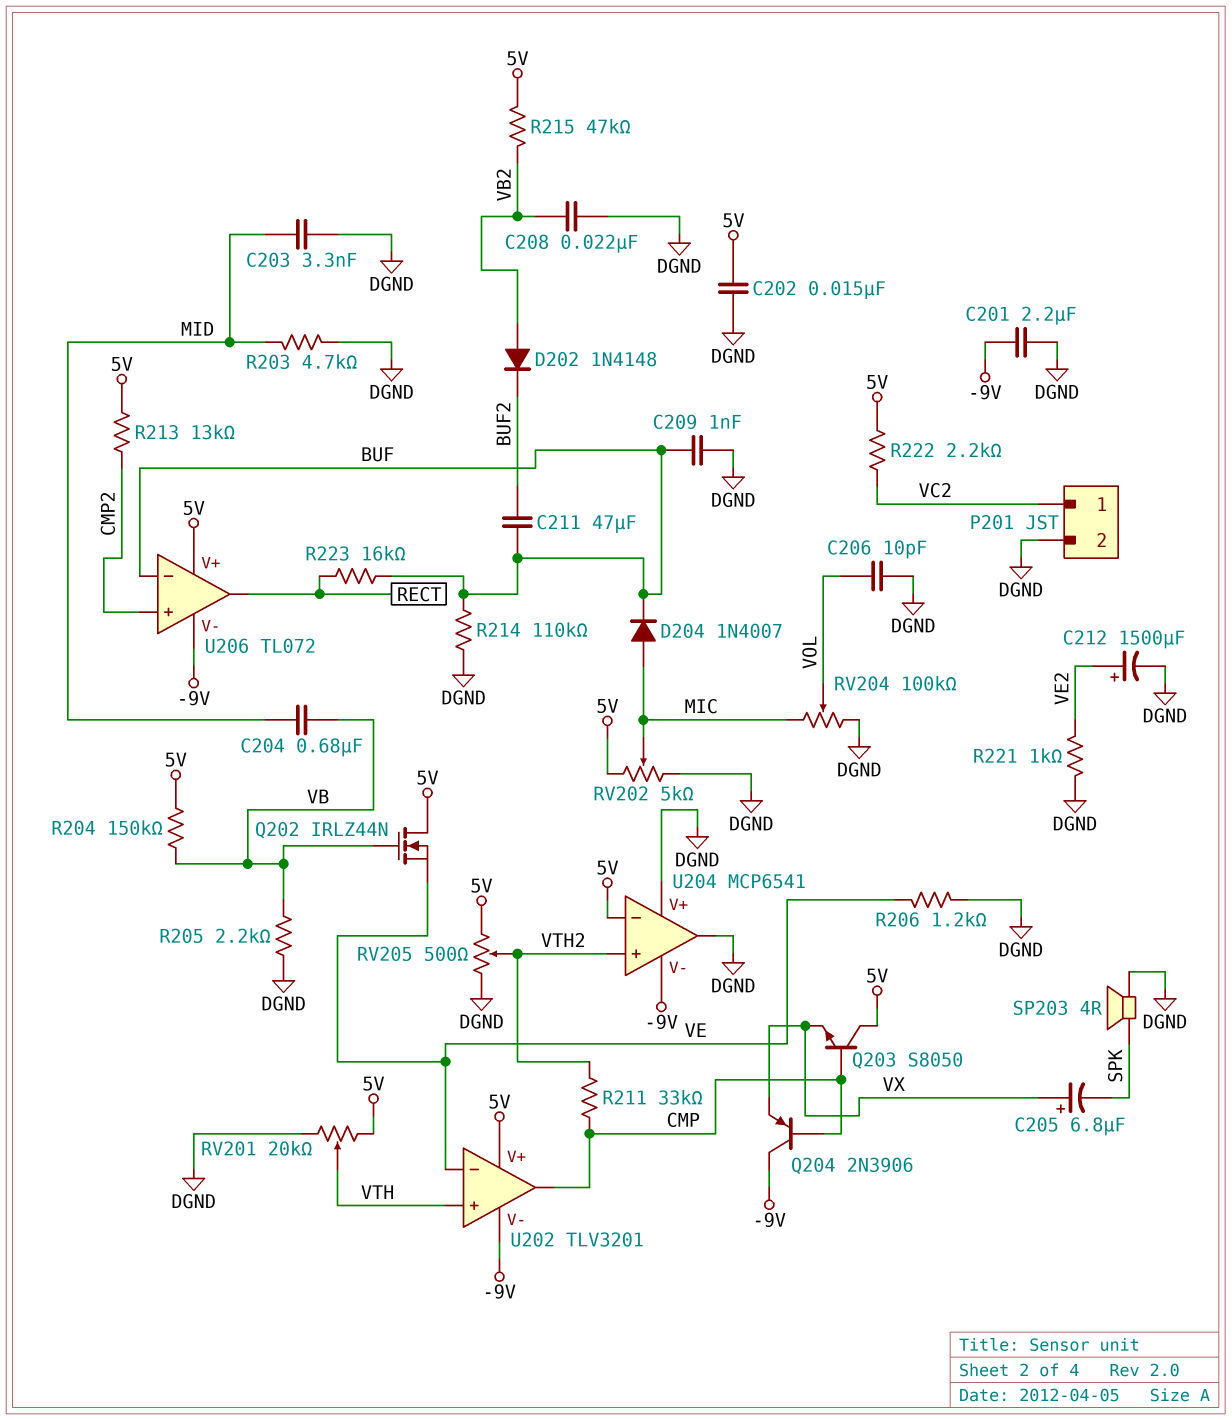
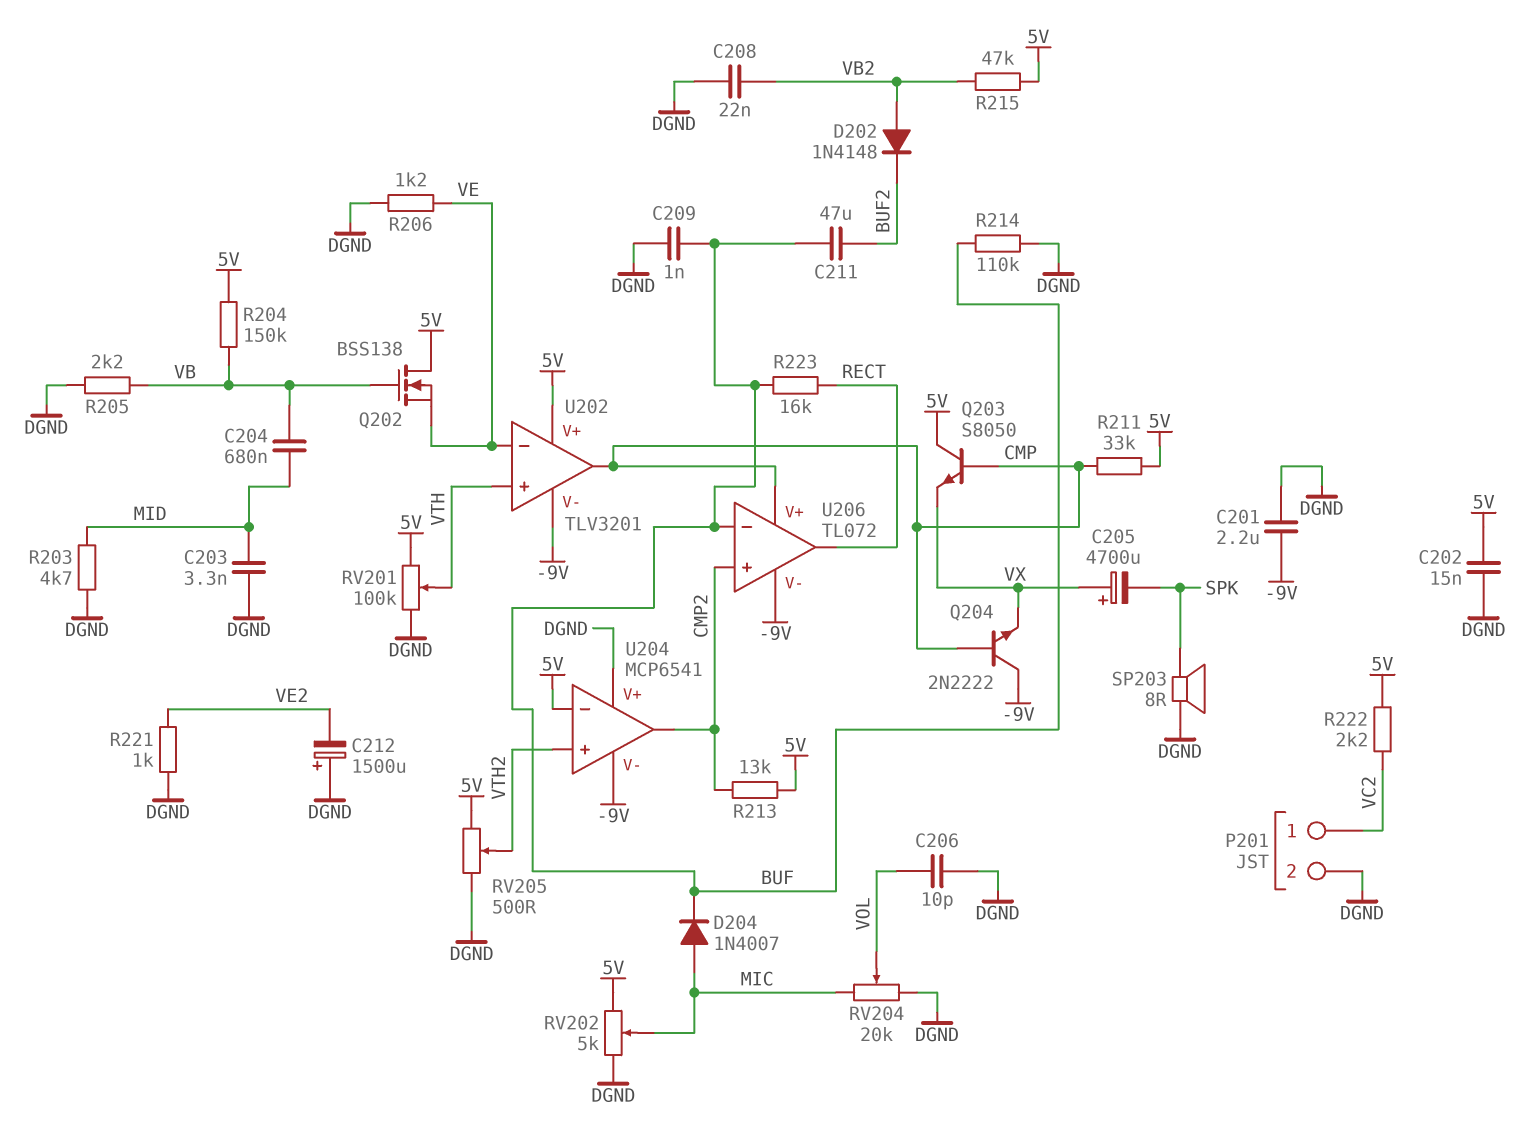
C205: 6.8uF (plus VX, minus SPK) -> 4700uF (plus VX, minus SPK)
C212: 1500uF (plus VE2, minus DGND) -> 1500uF (plus DGND, minus VE2)
Q202: NMOS IRLZ44N (G VB, D 5V, S VE) -> NMOS BSS138 (G VB, D 5V, S VE)
Q204: PNP 2N3906 (B CMP, C -9V, E VX) -> NPN 2N2222 (B CMP, C -9V, E VX)
R211: 33k (CMP, VTH2) -> 33k (5V, CMP)
RV201: 20k (5V, DGND, wiper VTH) -> 100k (5V, DGND, wiper VTH)
RV204: 100k (DGND, MIC, wiper VOL) -> 20k (DGND, MIC, wiper VOL)
SP203: speaker 4R (DGND, SPK) -> speaker 8R (DGND, SPK)
U204 pin out: DGND -> CMP2
U206 pin V+: 5V -> CMP

